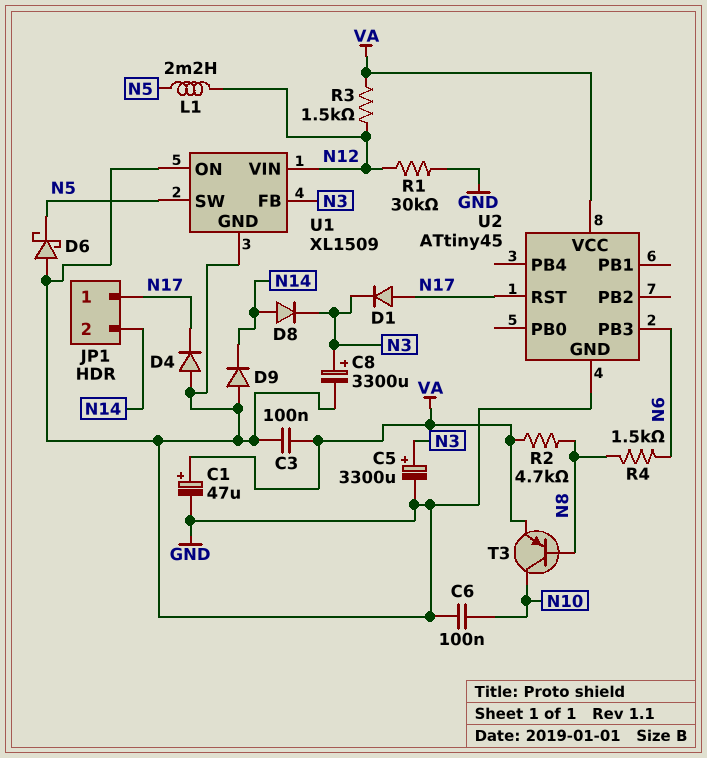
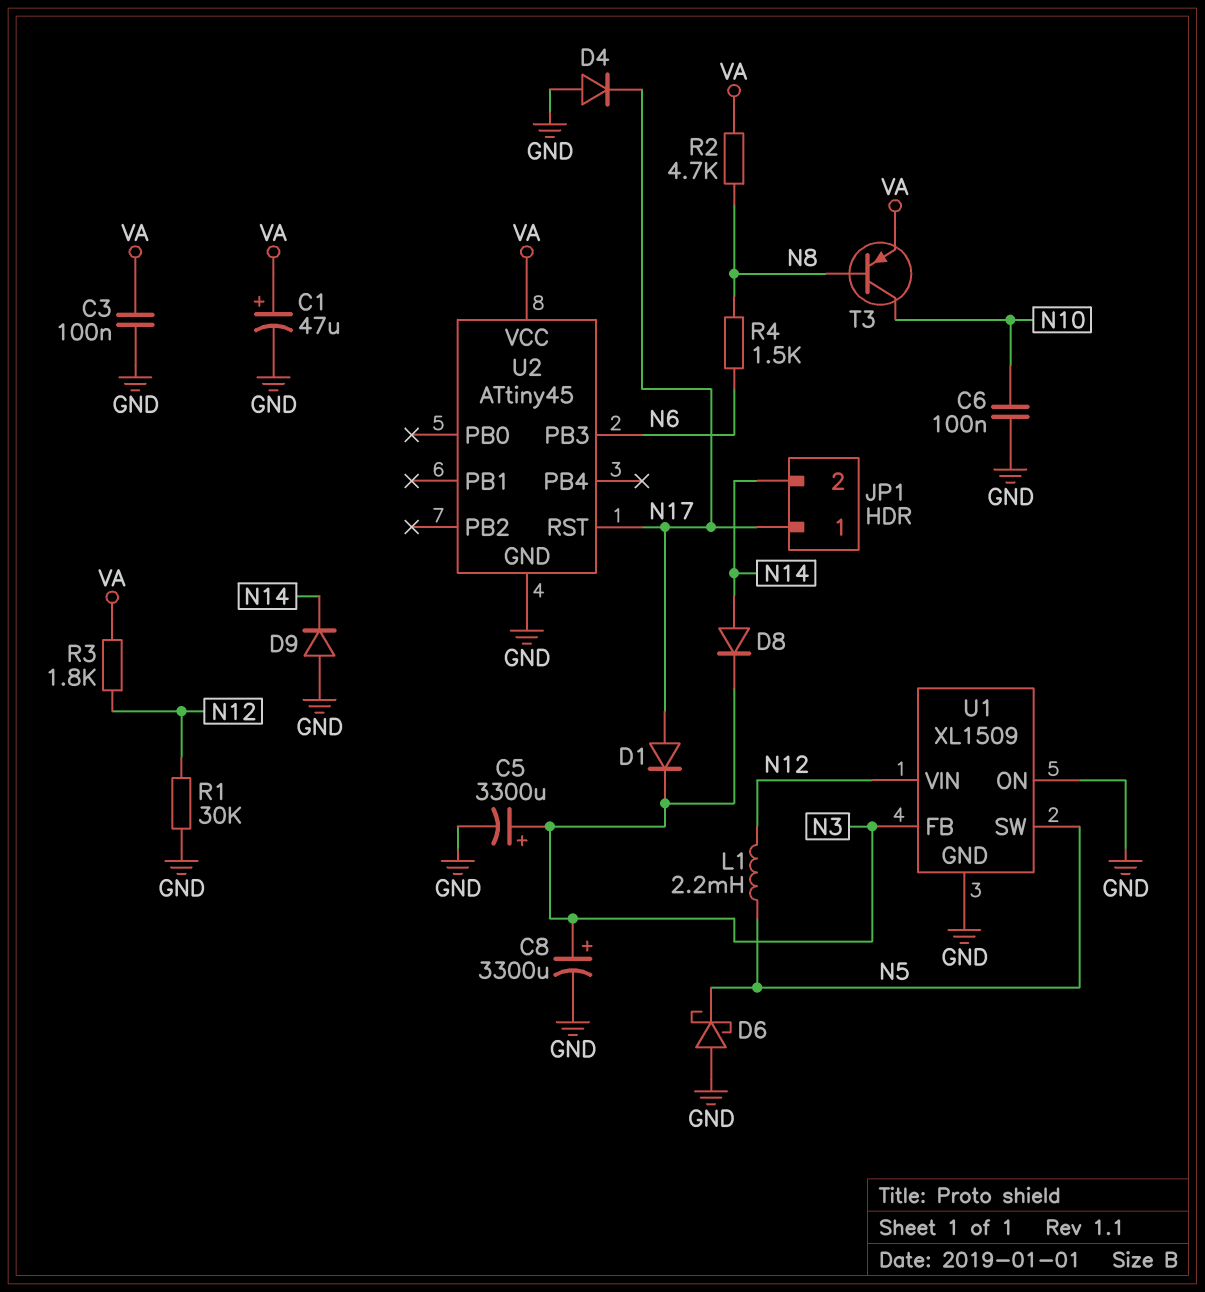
R3: 1.5k (N12, VA) -> 1.8k (N12, VA)

